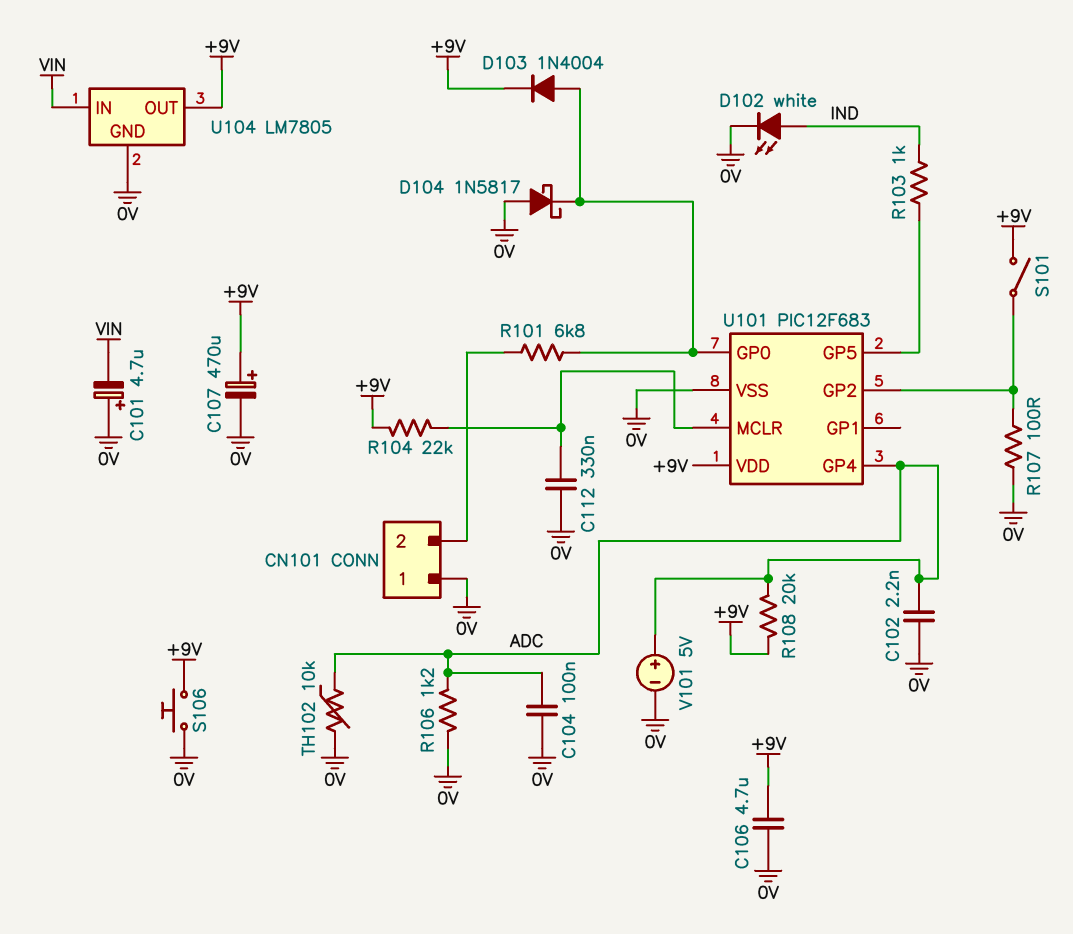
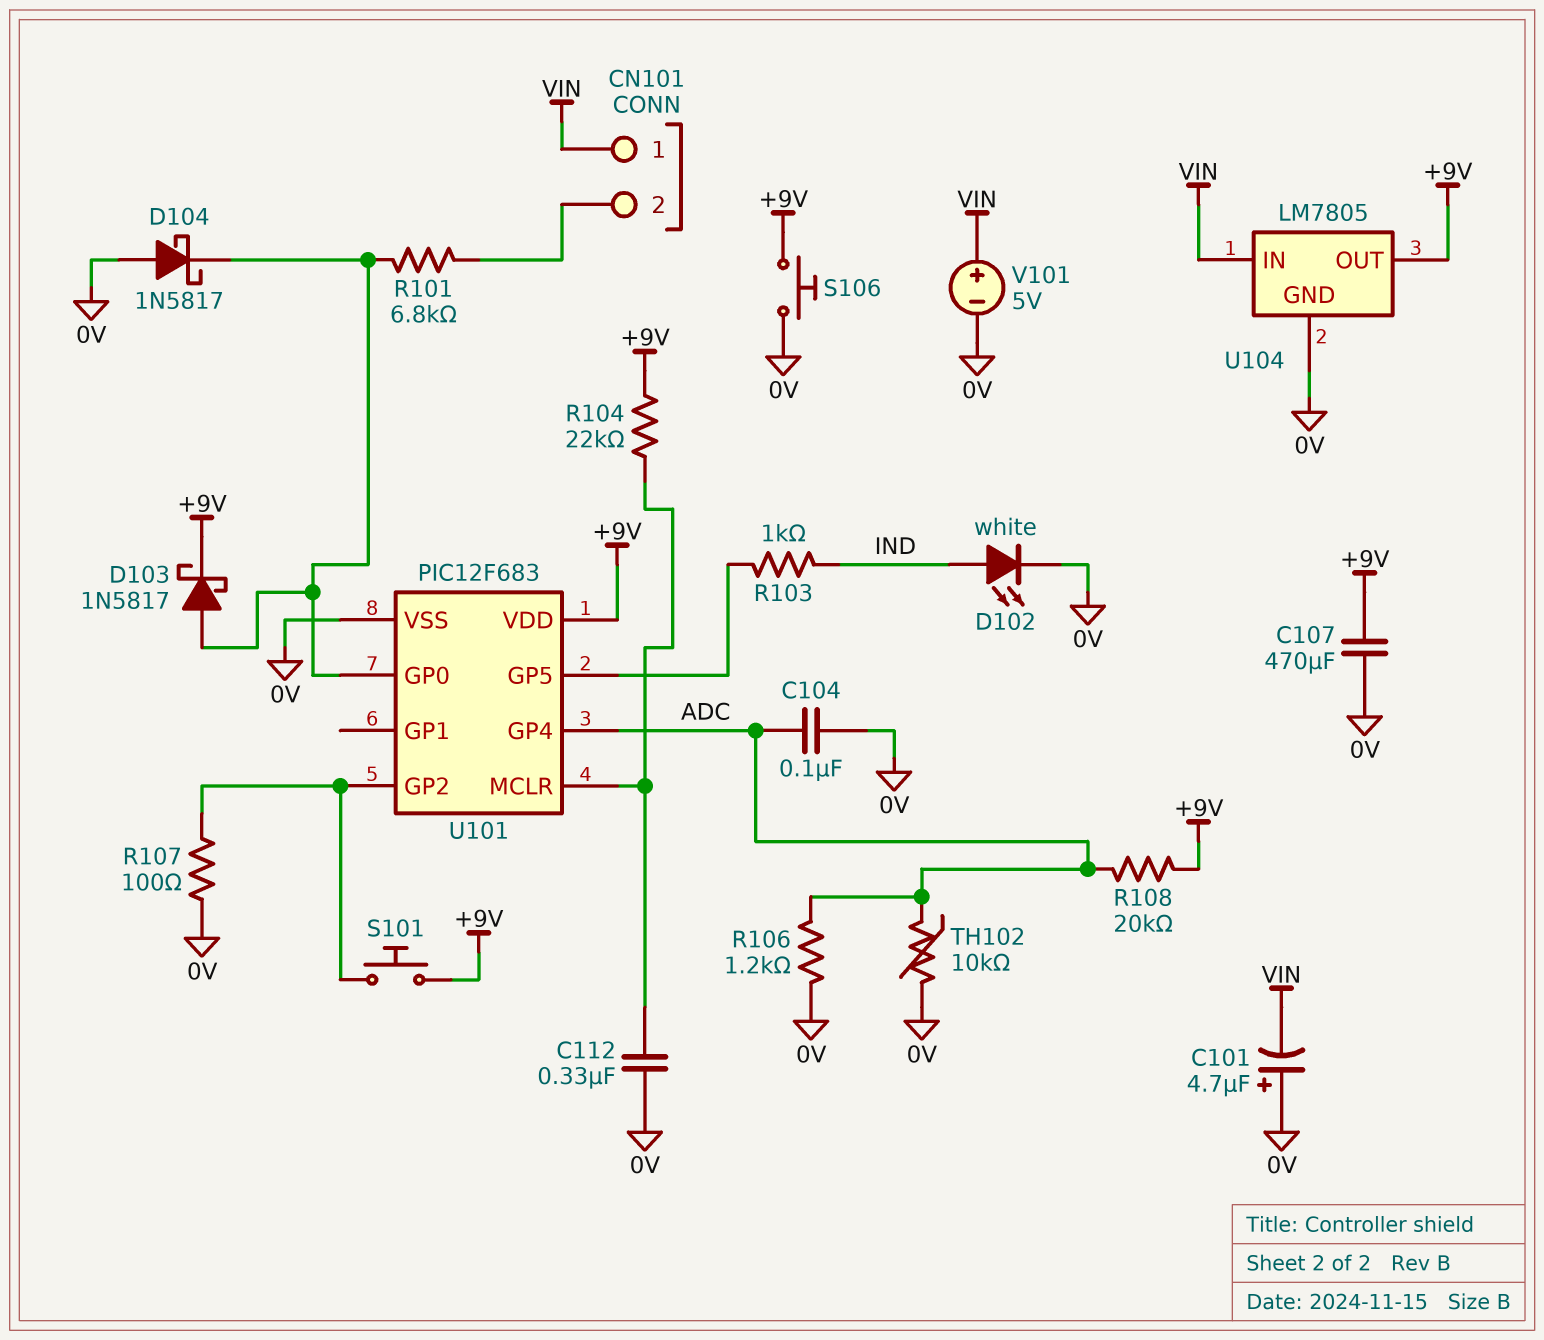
C102: 2.2nF (0V, ADC) -> none
C106: 4.7uF (+9V, 0V) -> none
C107: 470uF (plus +9V, minus 0V) -> 470uF (+9V, 0V)
CN101 pin 1: 0V -> VIN
D103: diode 1N4004 (A U101/GP0, K +9V) -> schottky 1N5817 (A U101/GP0, K +9V)
S101: switch (+9V, U101/GP2) -> button (+9V, U101/GP2)
V101: 5V (plus ADC, minus 0V) -> 5V (plus VIN, minus 0V)

